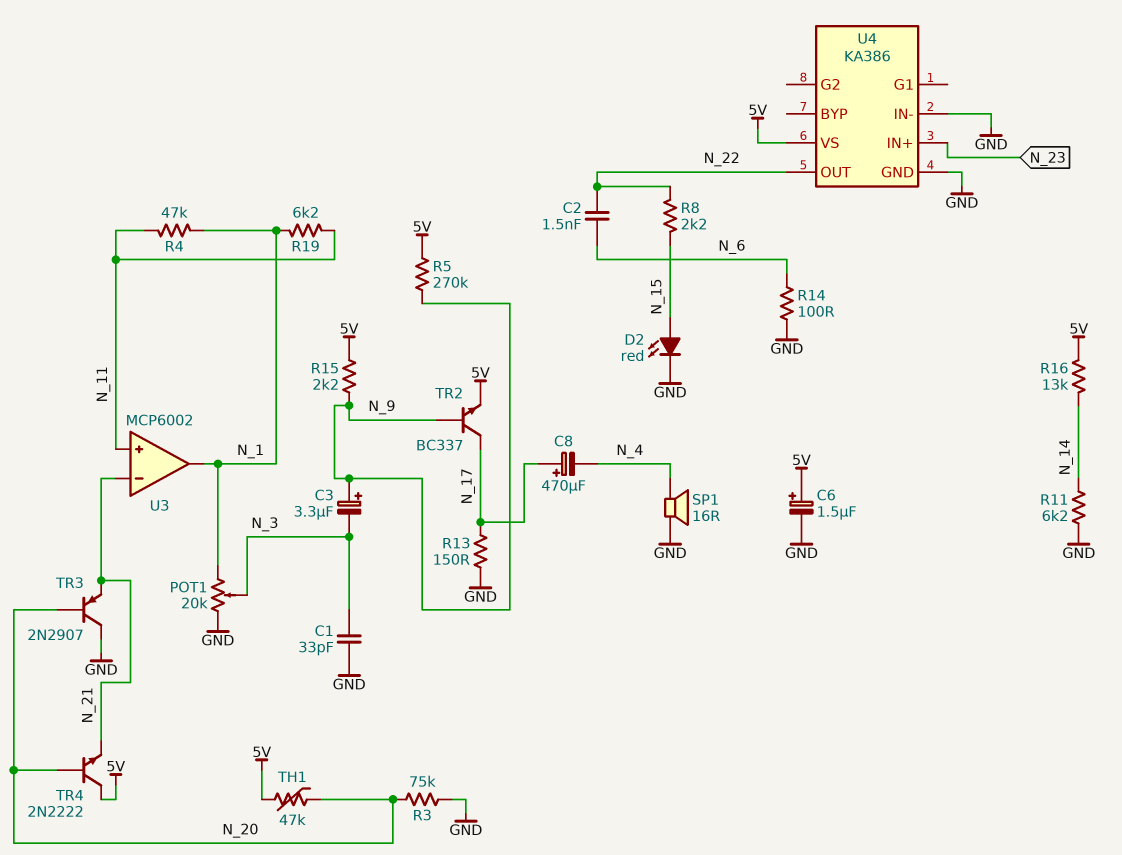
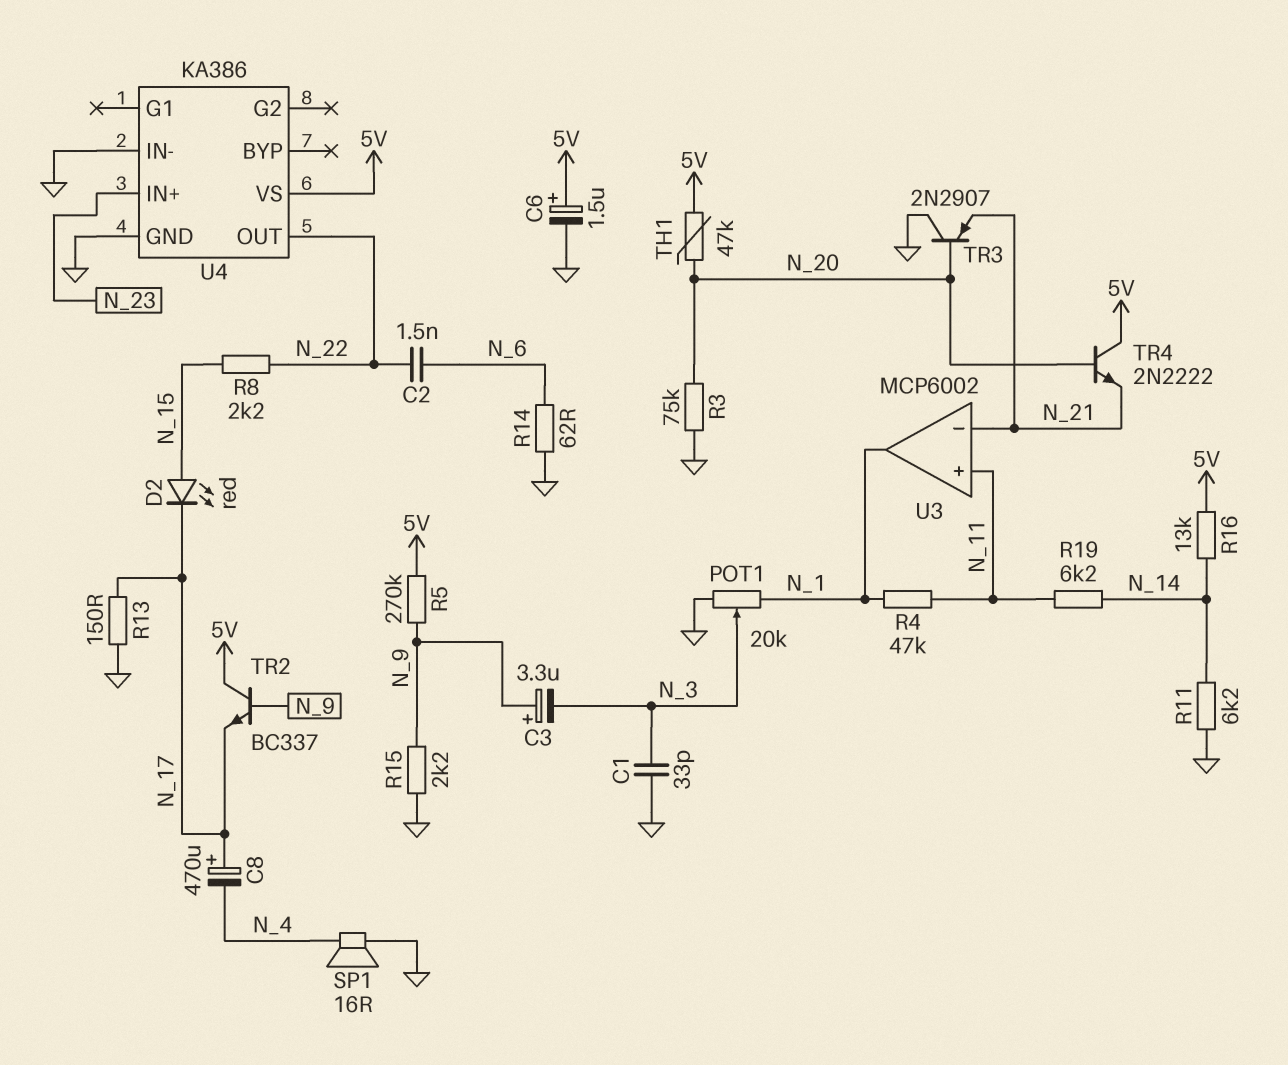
D2: LED red (A N_15, K GND) -> LED red (A N_15, K N_17)
R14: 100 (GND, N_6) -> 62 (GND, N_6)
R15: 2.2k (5V, N_9) -> 2.2k (GND, N_9)
R19: 6.2k (N_1, N_11) -> 6.2k (N_11, N_14)
TR2: NPN BC337 (B N_9, C N_17, E 5V) -> NPN BC337 (B N_9, C 5V, E N_17)

